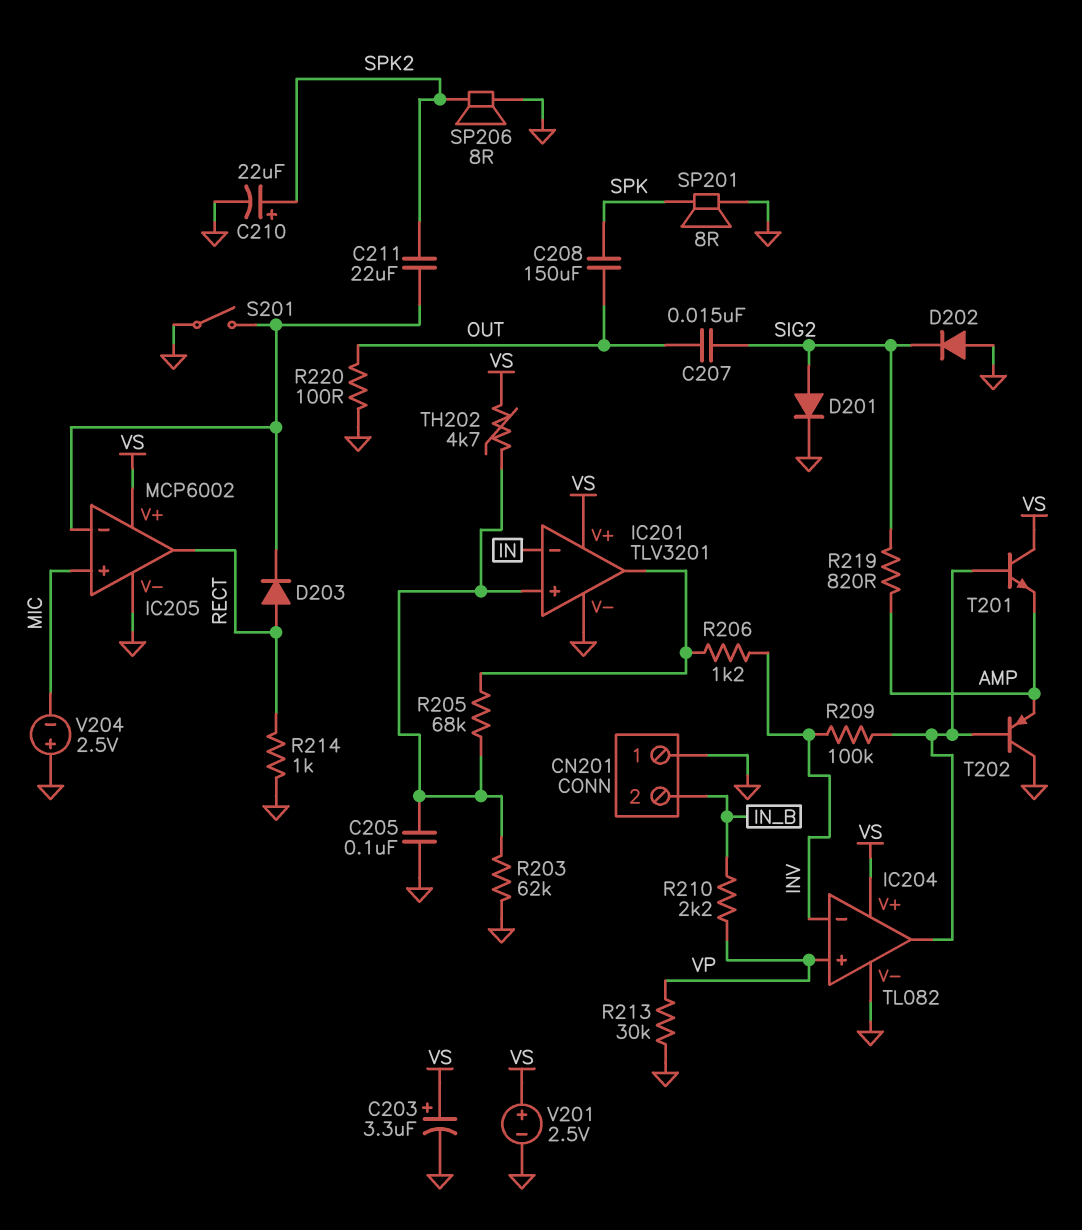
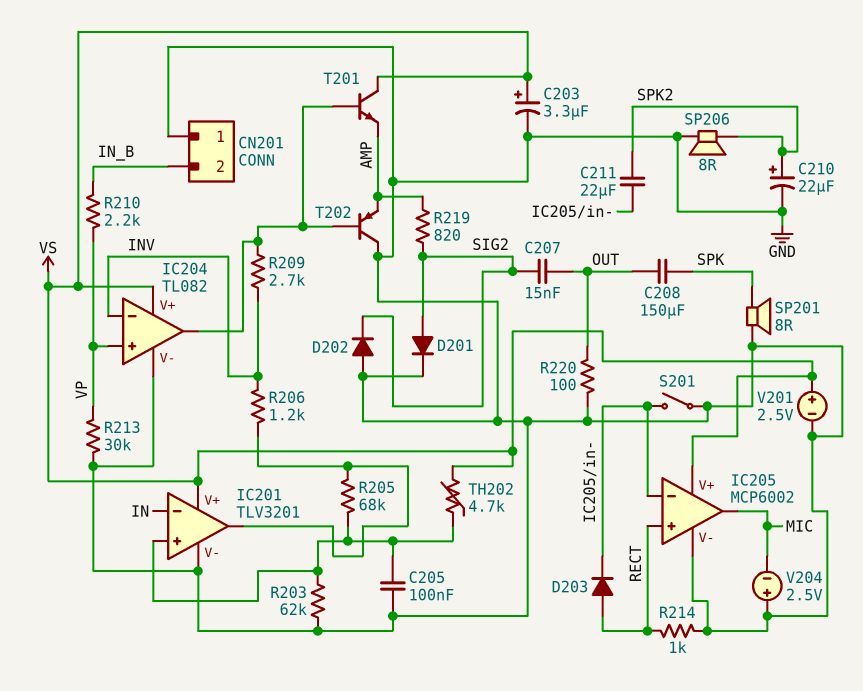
IC205 pin in+: MIC -> RECT
IC205 pin out: RECT -> MIC
R209: 100k (IC204/out, INV) -> 2.7k (IC204/out, INV)

